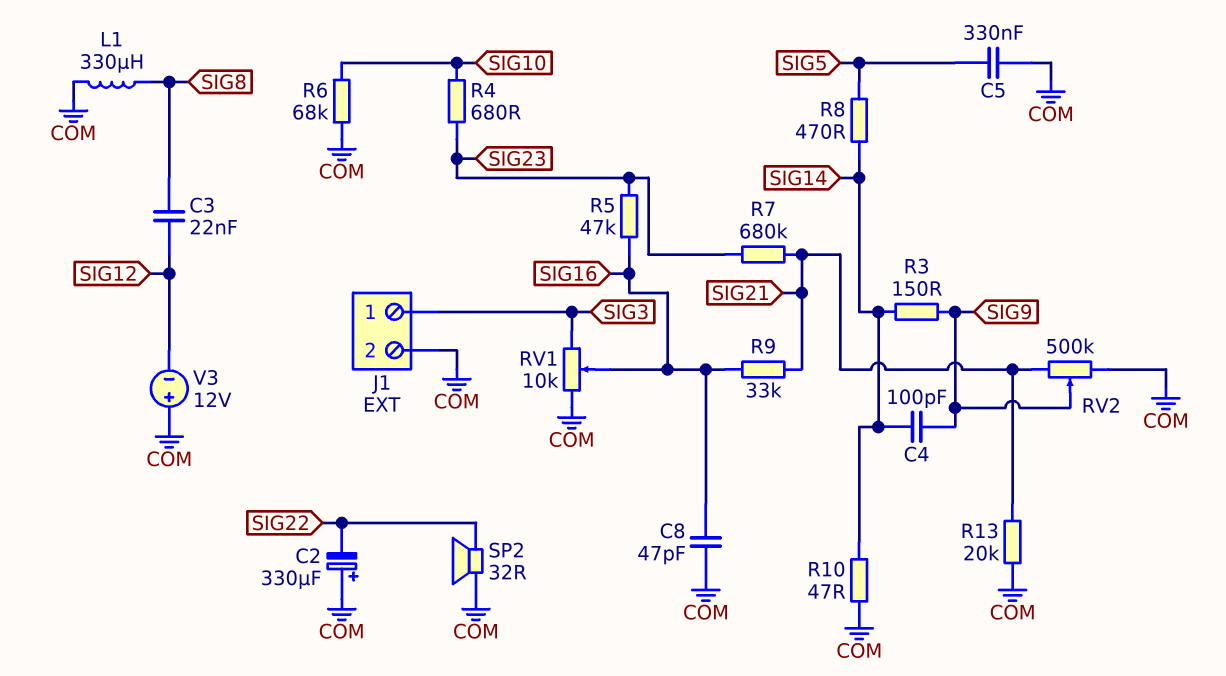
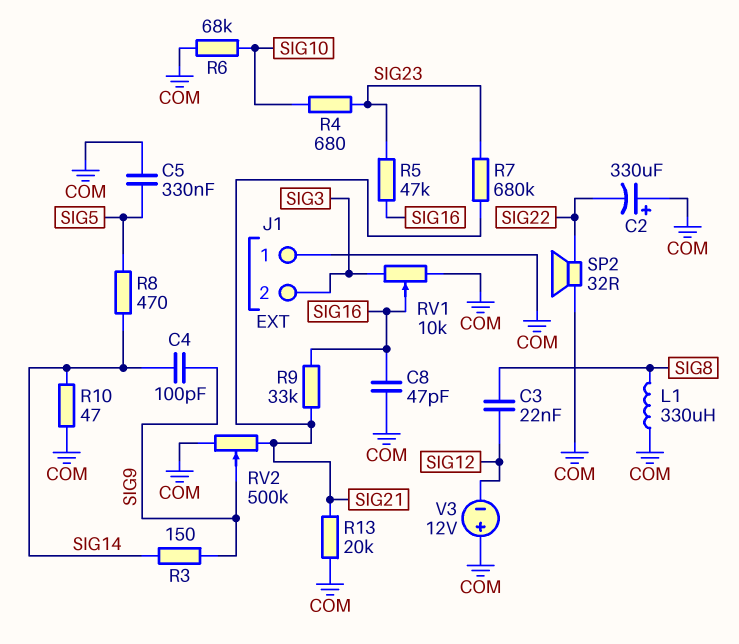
J1 pin 1: SIG3 -> COM
J1 pin 2: COM -> SIG3

